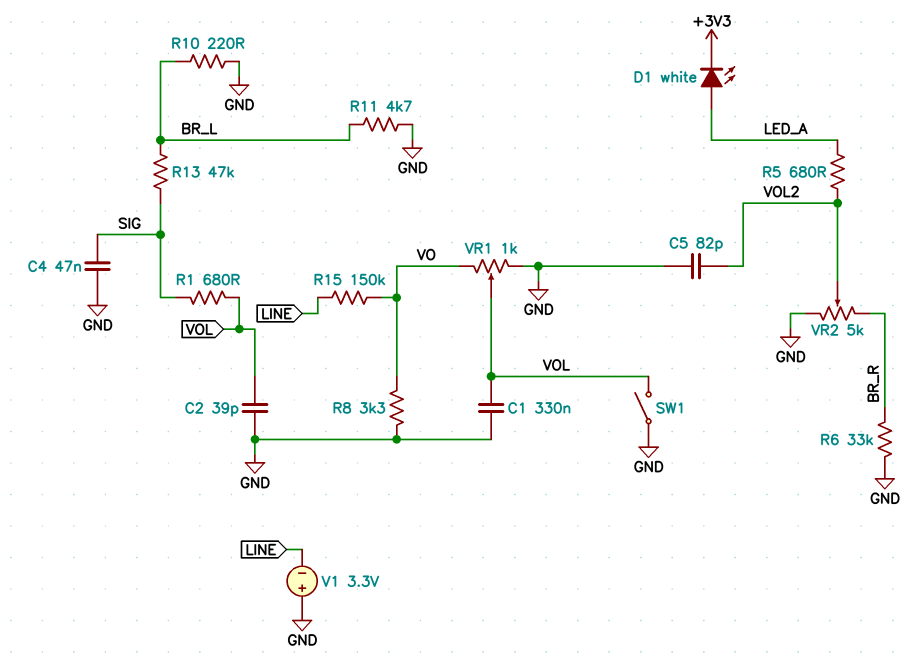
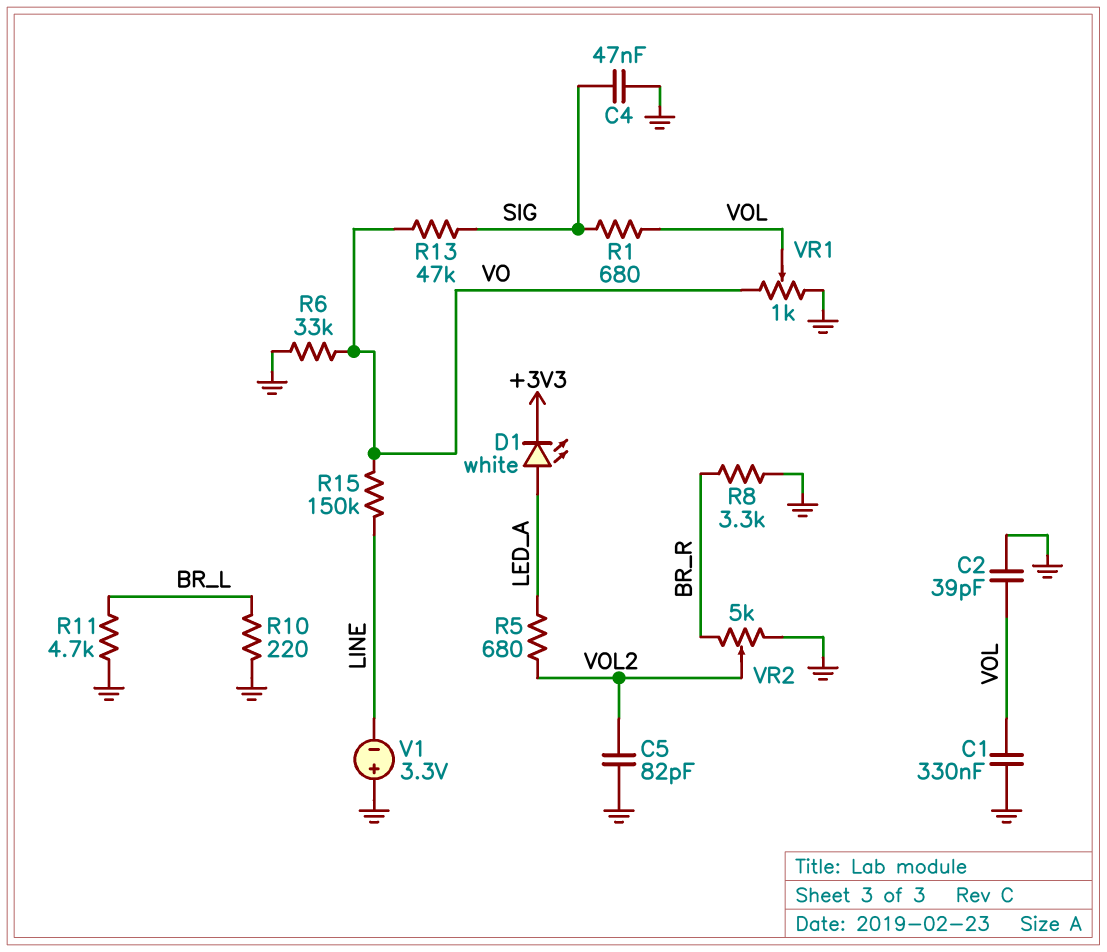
R6: 33k (BR_R, GND) -> 33k (GND, VO)
R8: 3.3k (GND, VO) -> 3.3k (BR_R, GND)
R13: 47k (BR_L, SIG) -> 47k (SIG, VO)
SW1: switch (GND, VOL) -> none

